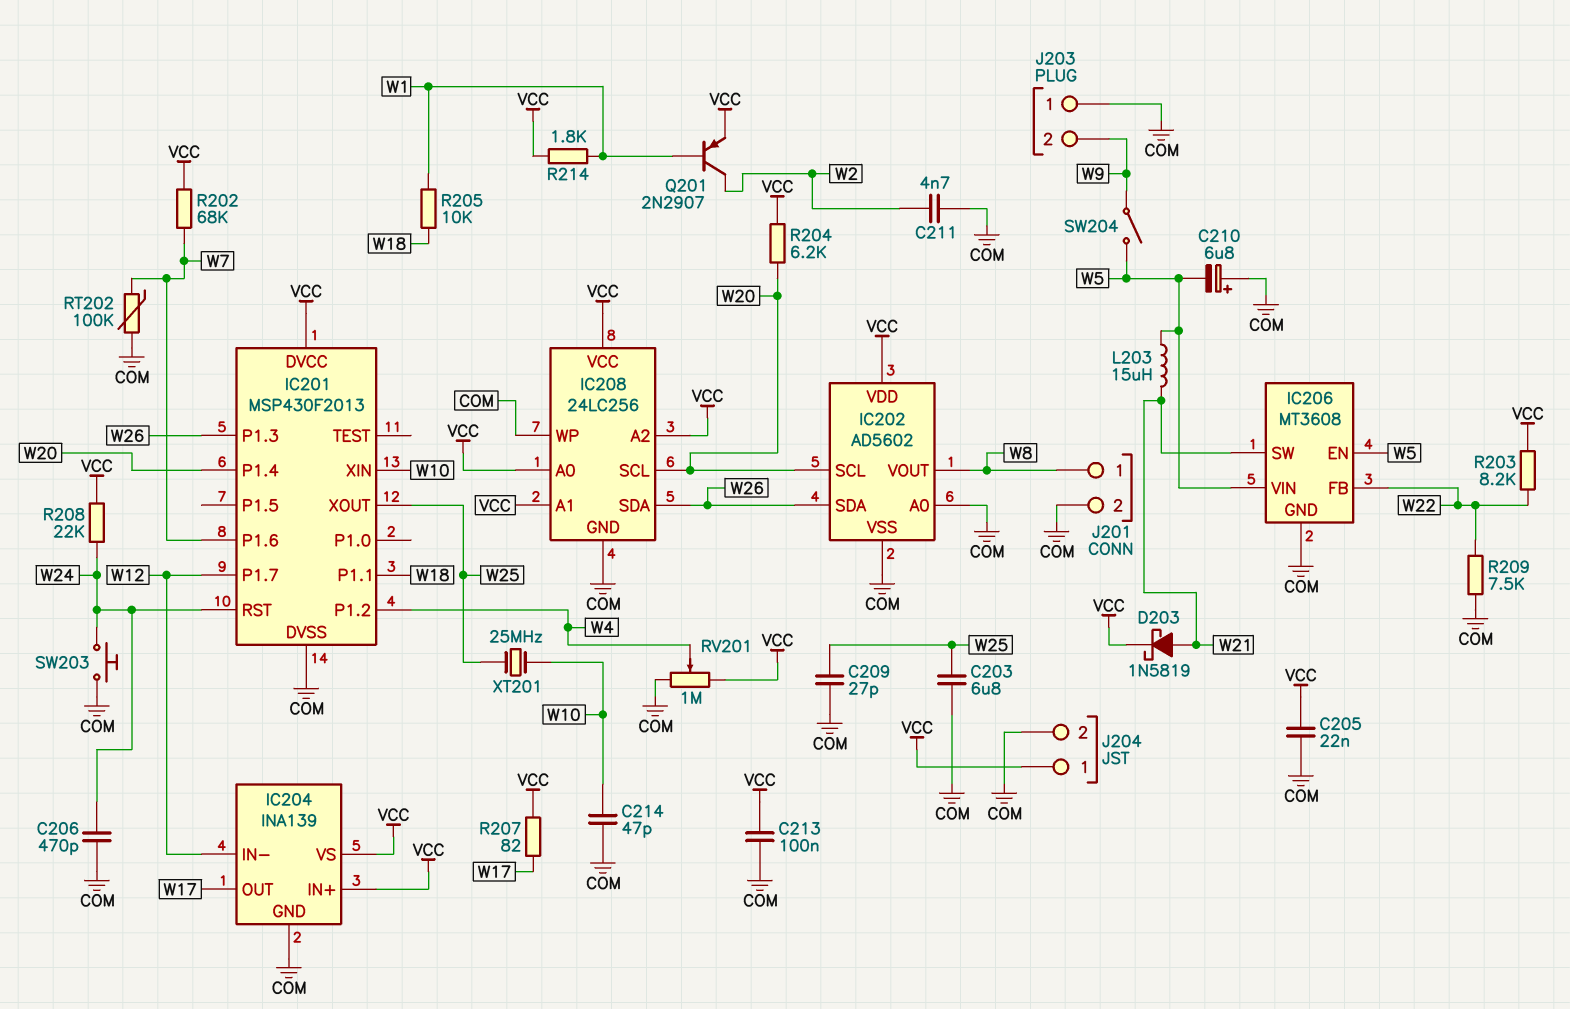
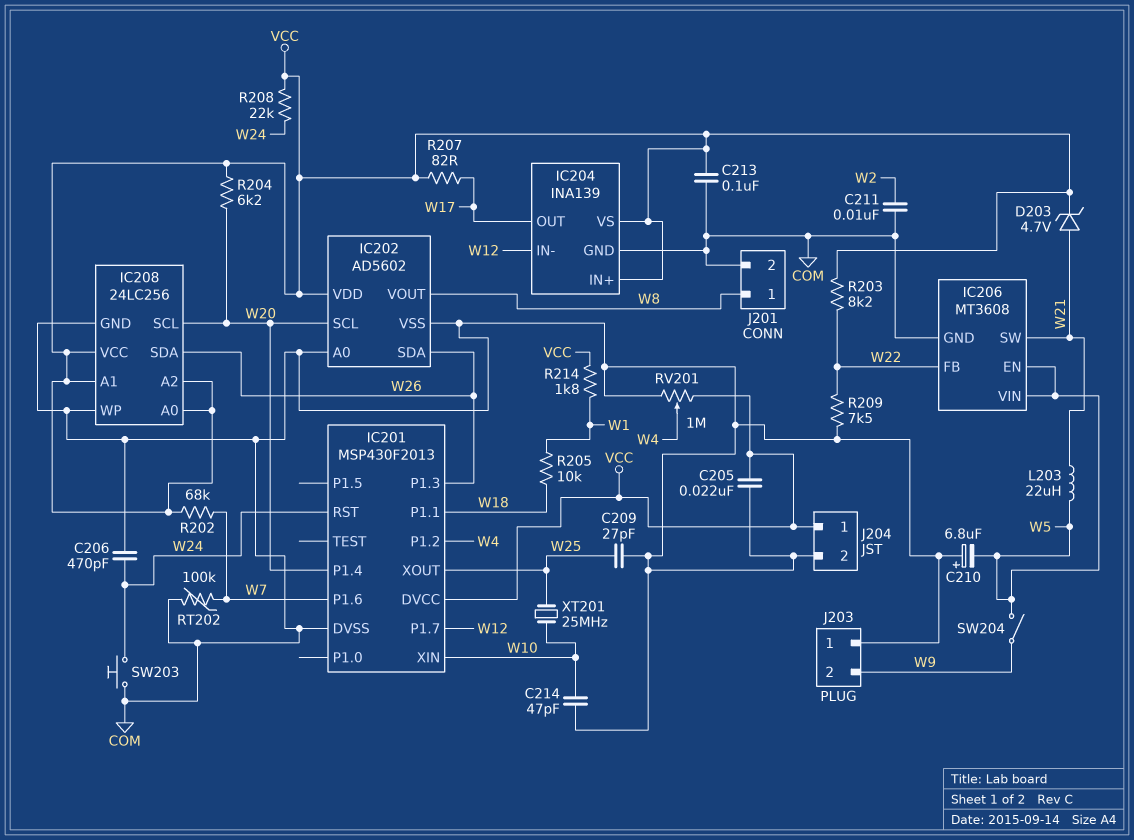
C203: 6.8uF (COM, W25) -> none
C211: 4.7nF (COM, W2) -> 10nF (COM, W2)
D203: schottky 1N5819 (A W21, K VCC) -> zener 4.7V (A W21, K VCC)
L203: 15uH (W5, W21) -> 22uH (W5, W21)
Q201: PNP 2N2907 (B W1, C W2, E VCC) -> none

